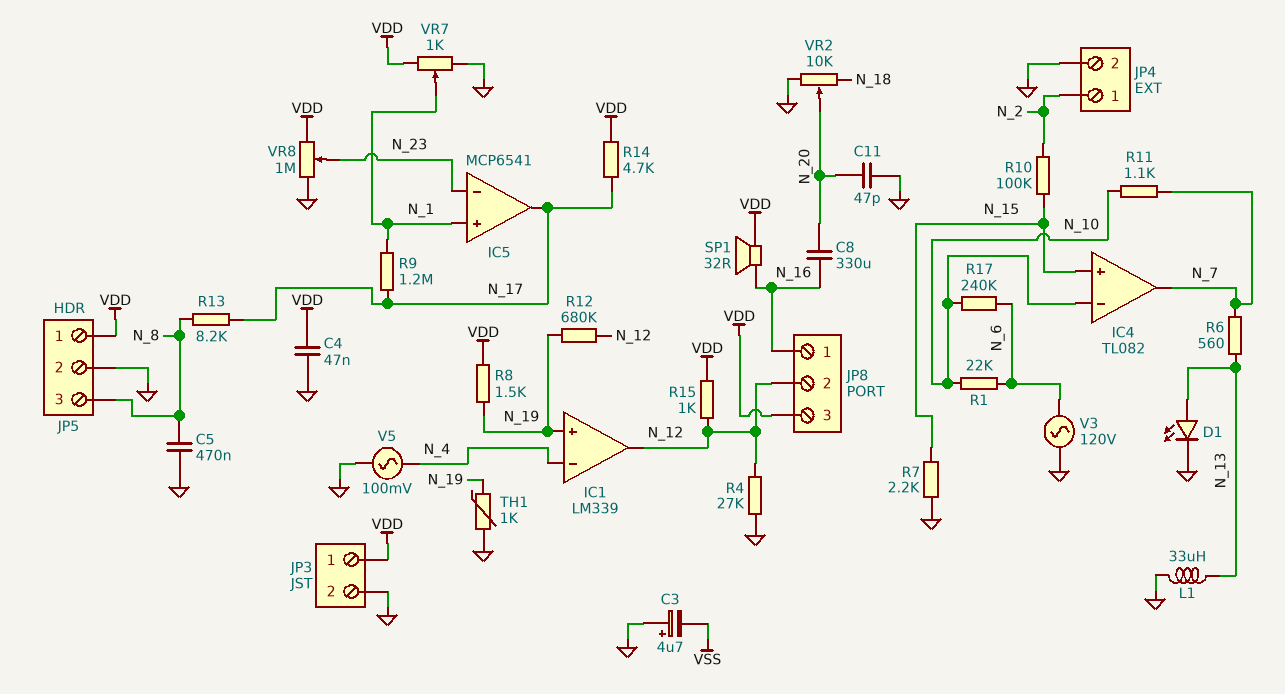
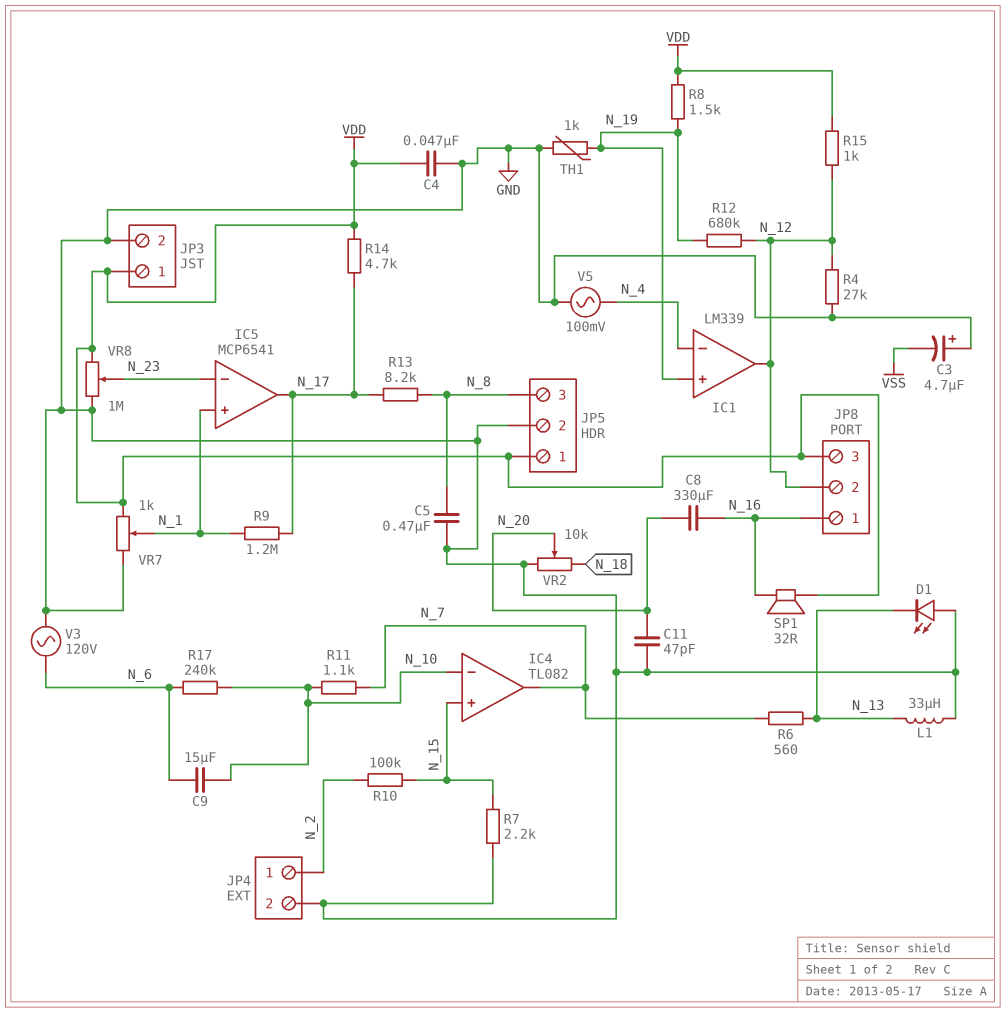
C9: none -> 15uF (N_6, N_10)
D1: LED (A N_13, K GND) -> LED (A GND, K N_13)
R1: 22k (N_6, N_10) -> none

